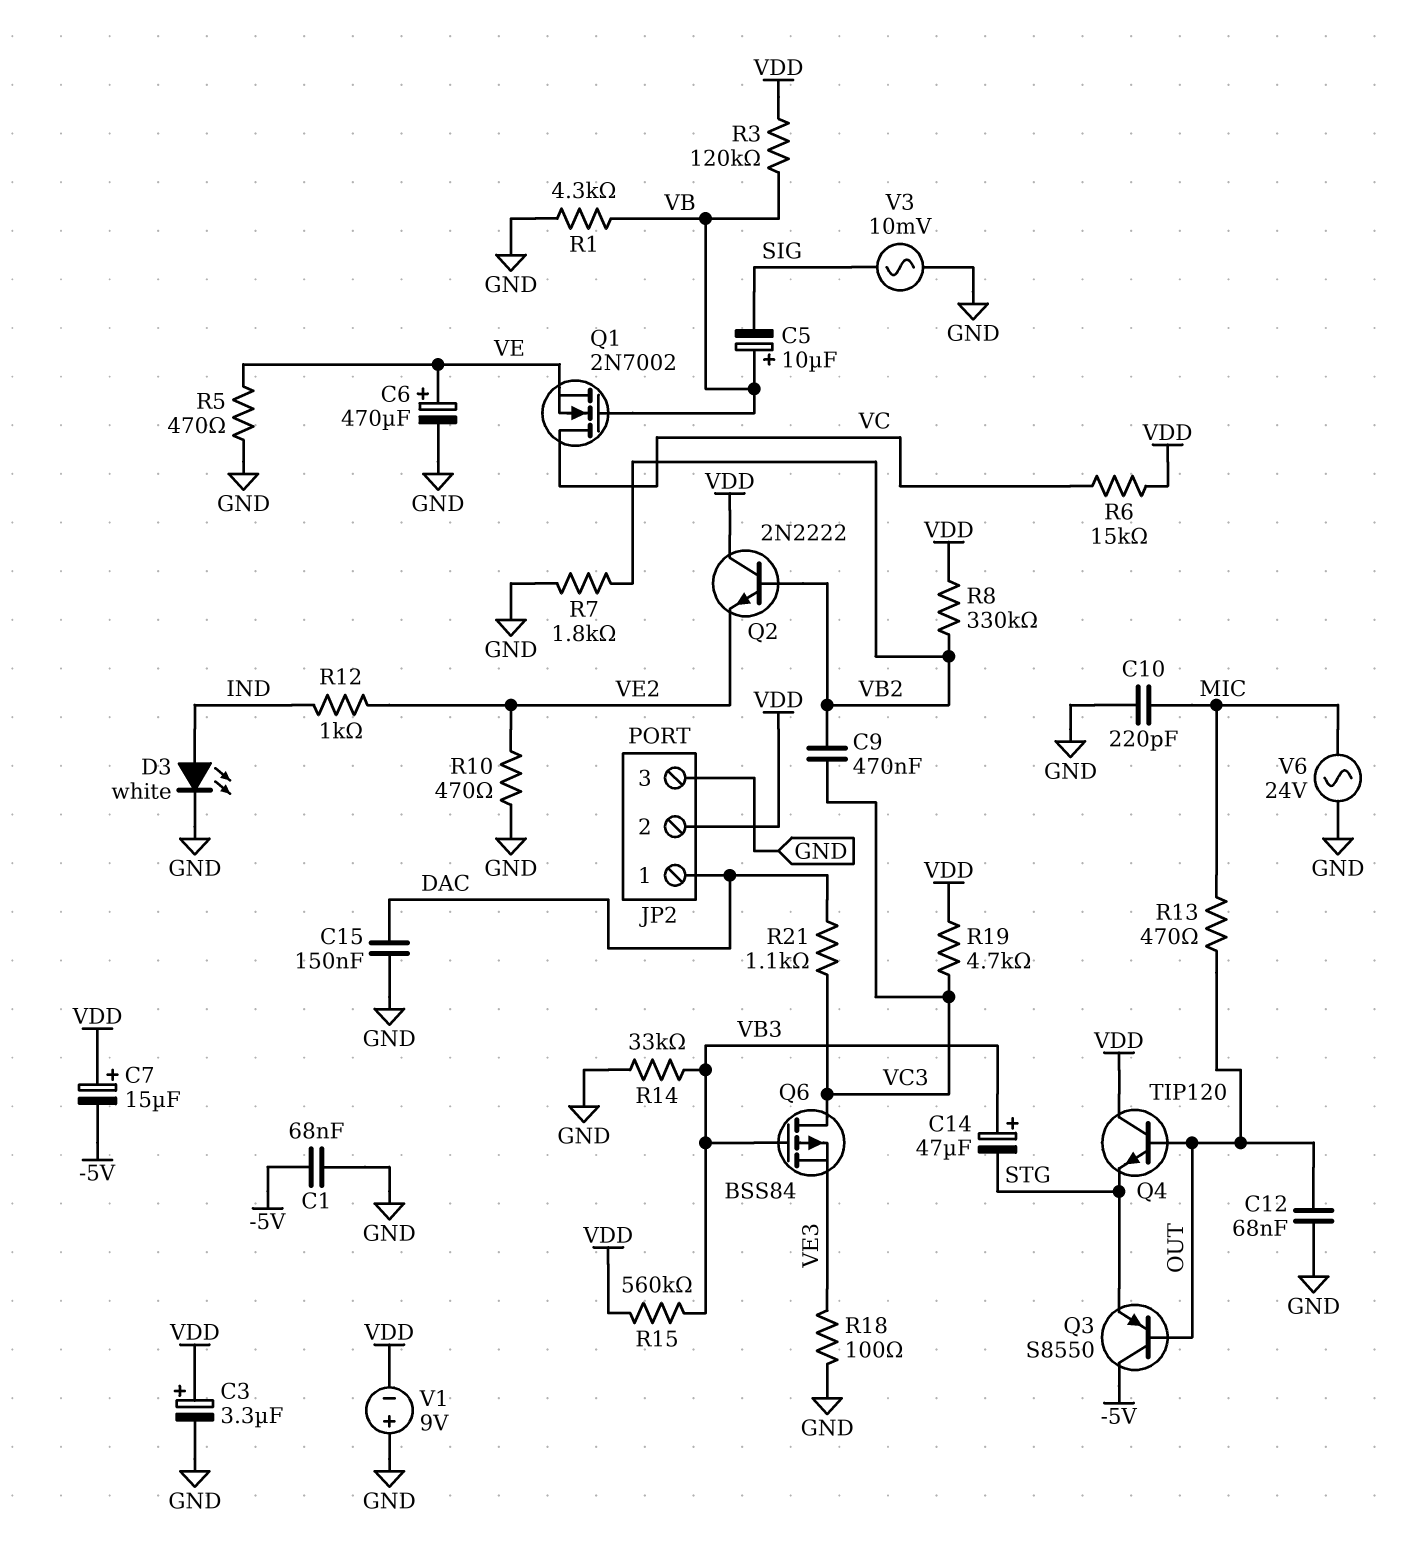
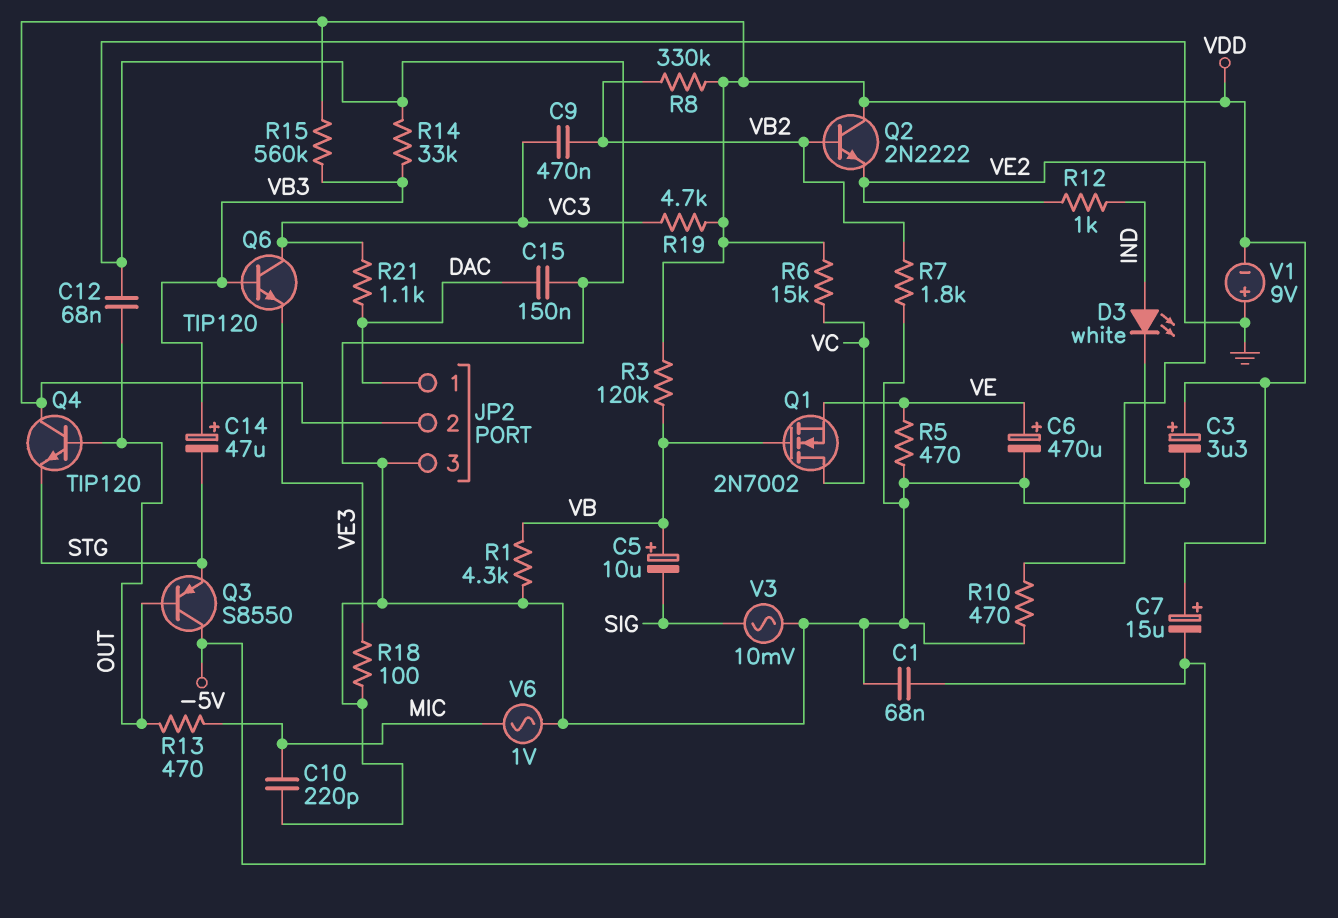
Q6: PMOS BSS84 (G VB3, D VC3, S VE3) -> NPN TIP120 (B VB3, C VC3, E VE3)
V6: AC 24V (GND, MIC) -> AC 1V (GND, MIC)

